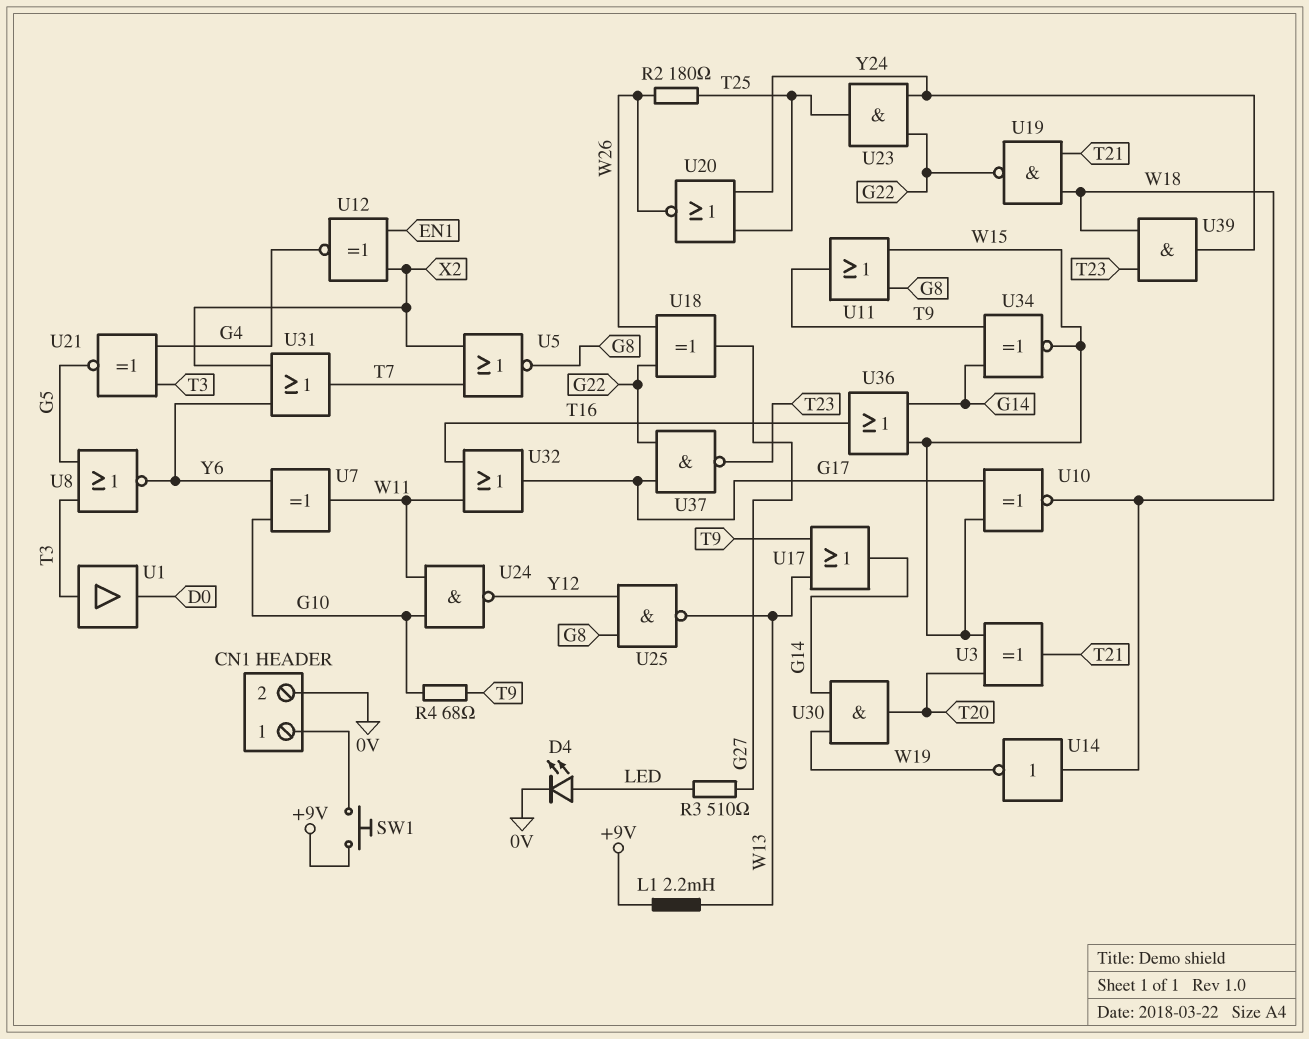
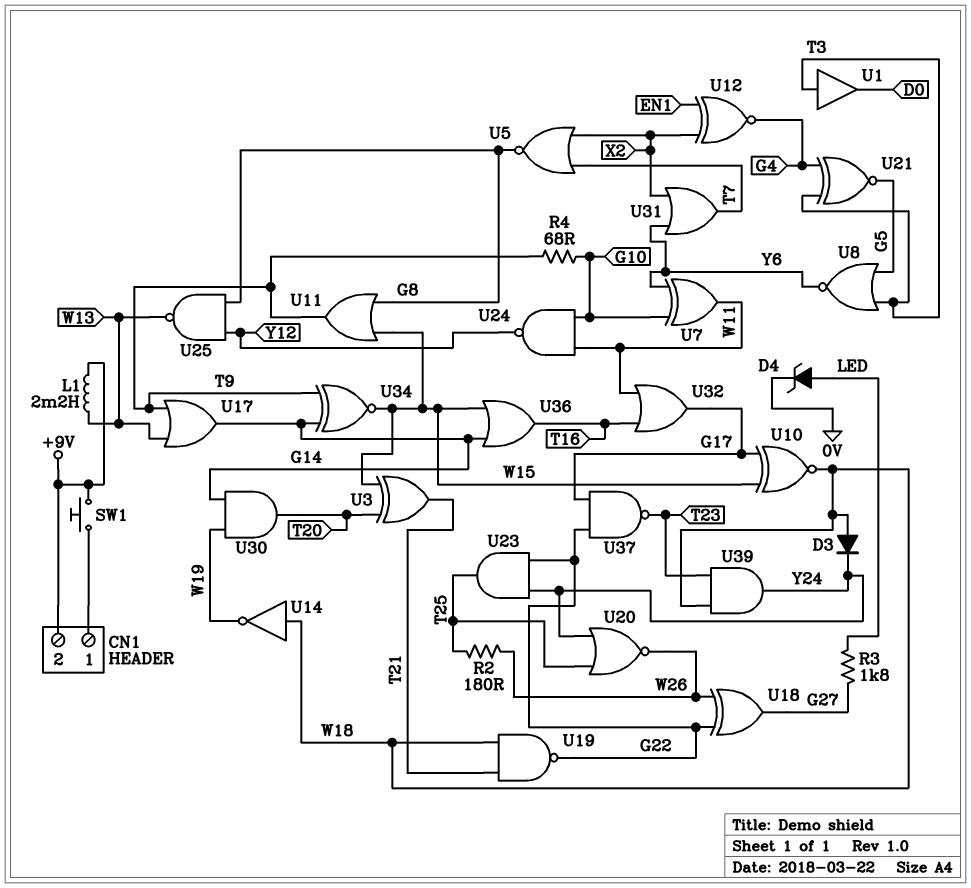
CN1 pin 2: 0V -> +9V
D3: none -> diode (A W18, K Y24)
D4: LED (A LED, K 0V) -> zener (A LED, K 0V)
R3: 510 (G27, LED) -> 1.8k (G27, LED)

